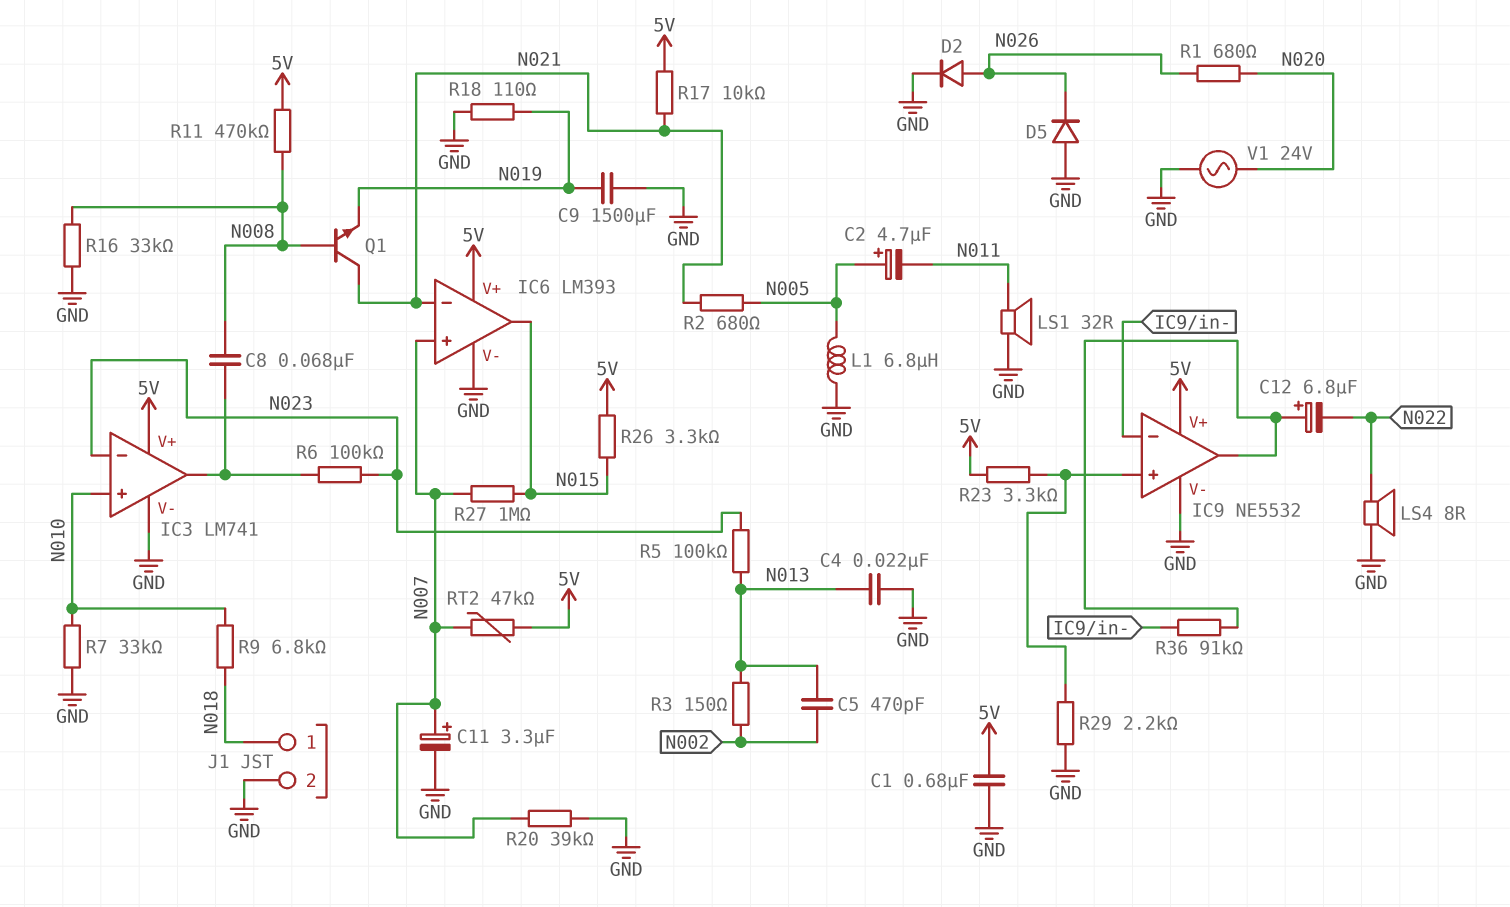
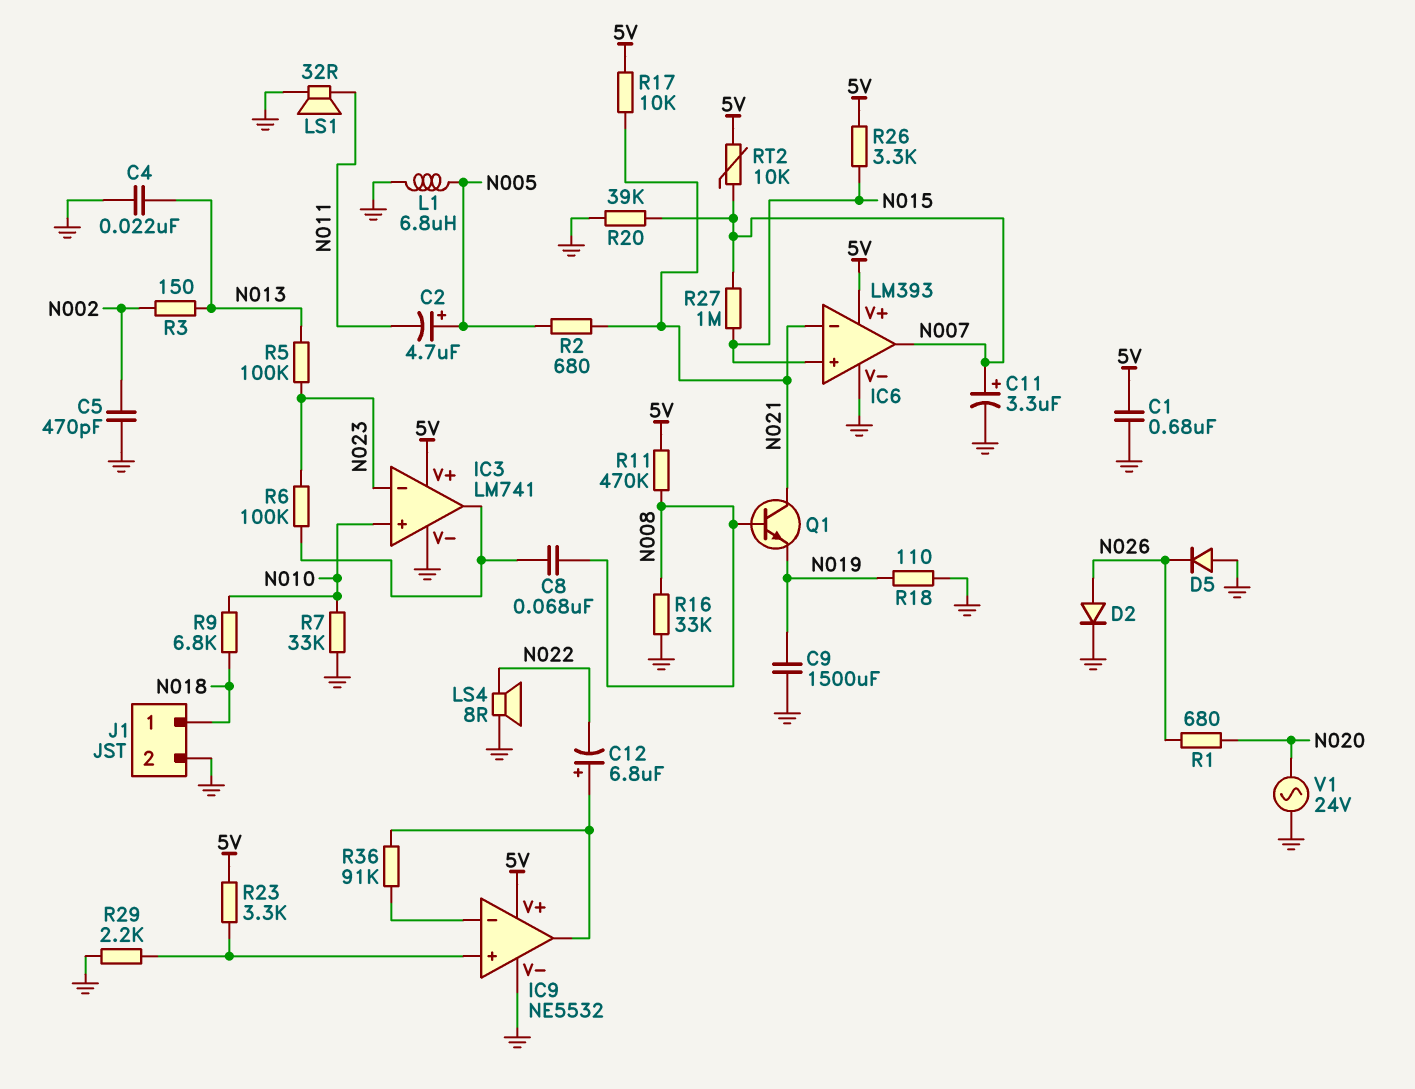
C5: 470pF (N002, N013) -> 470pF (GND, N002)
IC6 pin in+: N007 -> N015
IC6 pin out: N015 -> N007
RT2: 47k (5V, N007) -> 10k (5V, N007)

